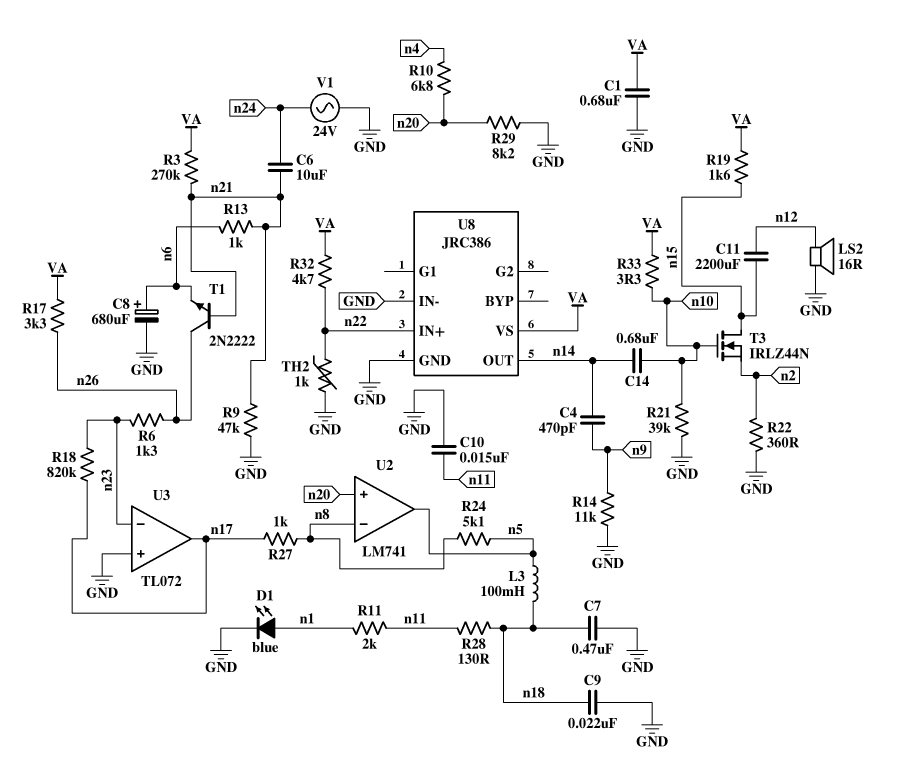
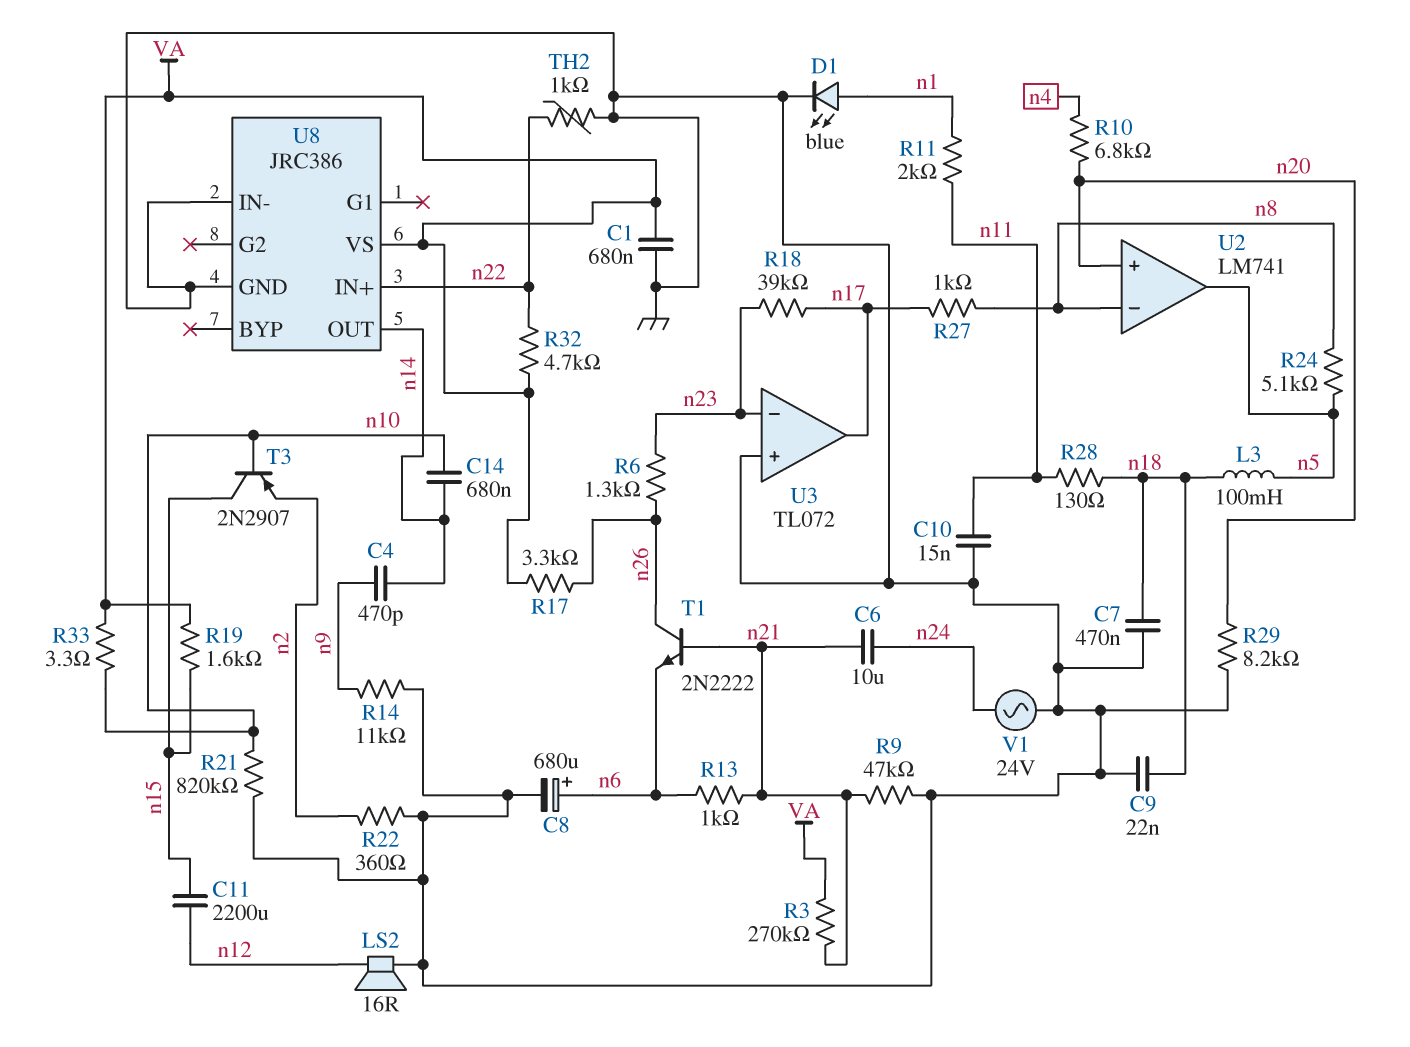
R18: 820k (n17, n23) -> 39k (n17, n23)
R21: 39k (GND, n10) -> 820k (GND, n10)
T3: NMOS IRLZ44N (G n10, D n15, S n2) -> PNP 2N2907 (B n10, C n15, E n2)

